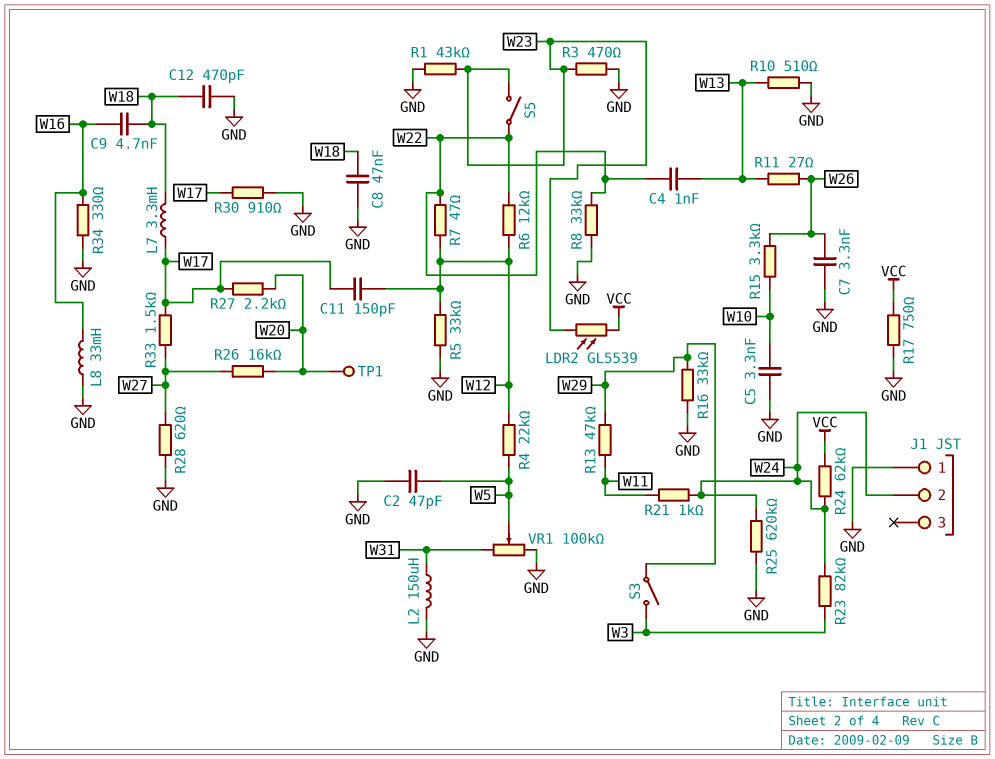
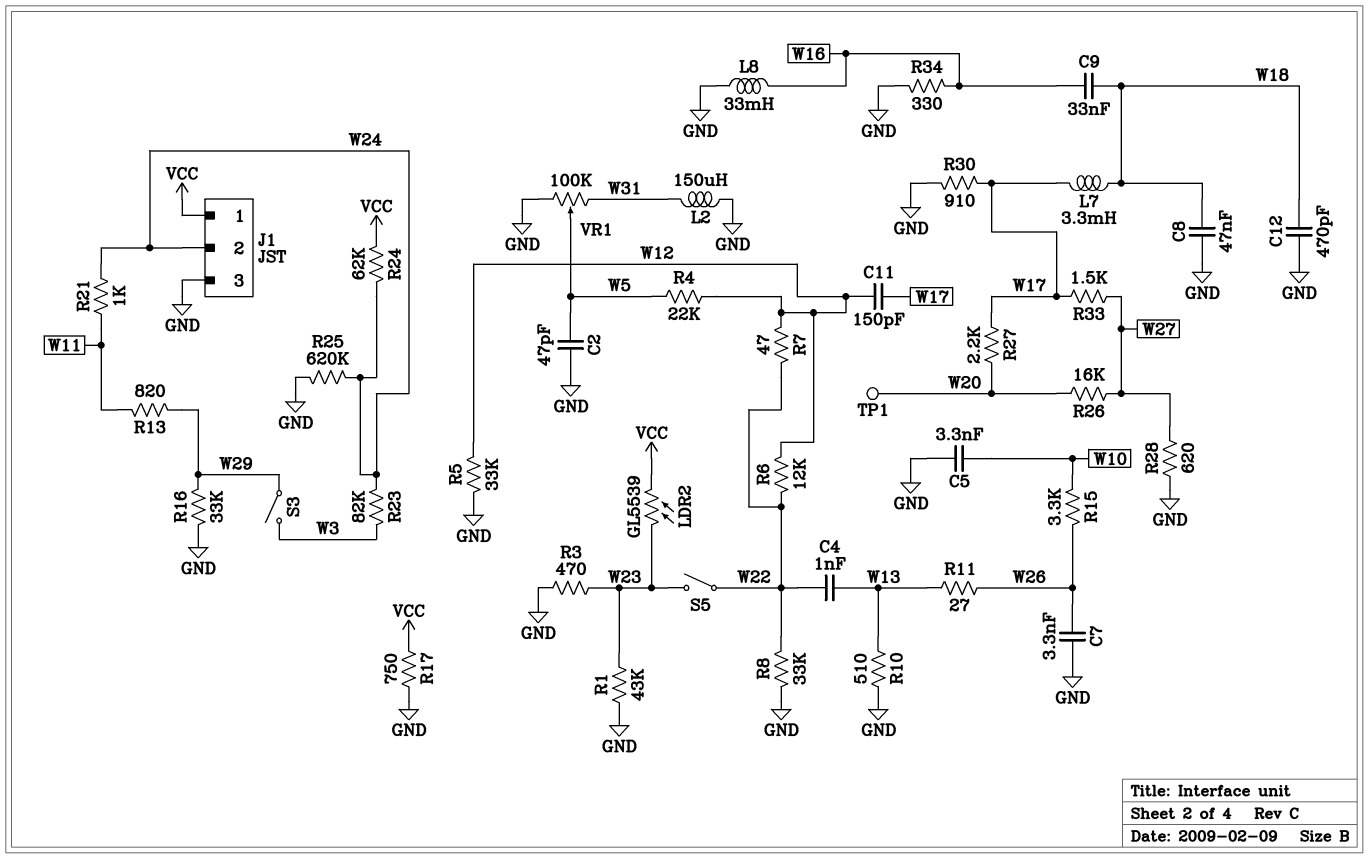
C9: 4.7nF (W16, W18) -> 33nF (W16, W18)
J1 pin 1: GND -> VCC
J1 pin 3: none -> GND
R13: 47k (W11, W29) -> 820 (W11, W29)

